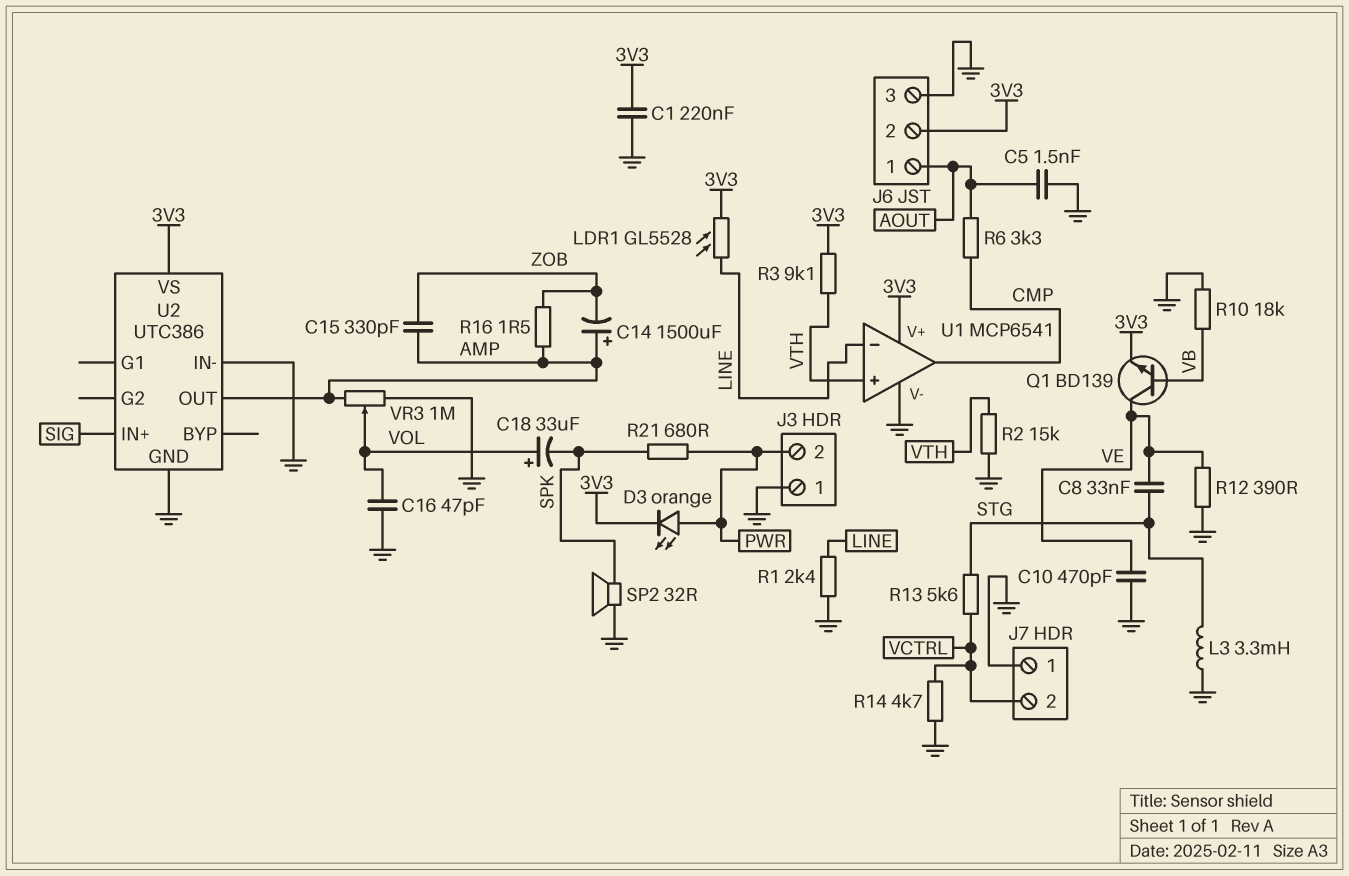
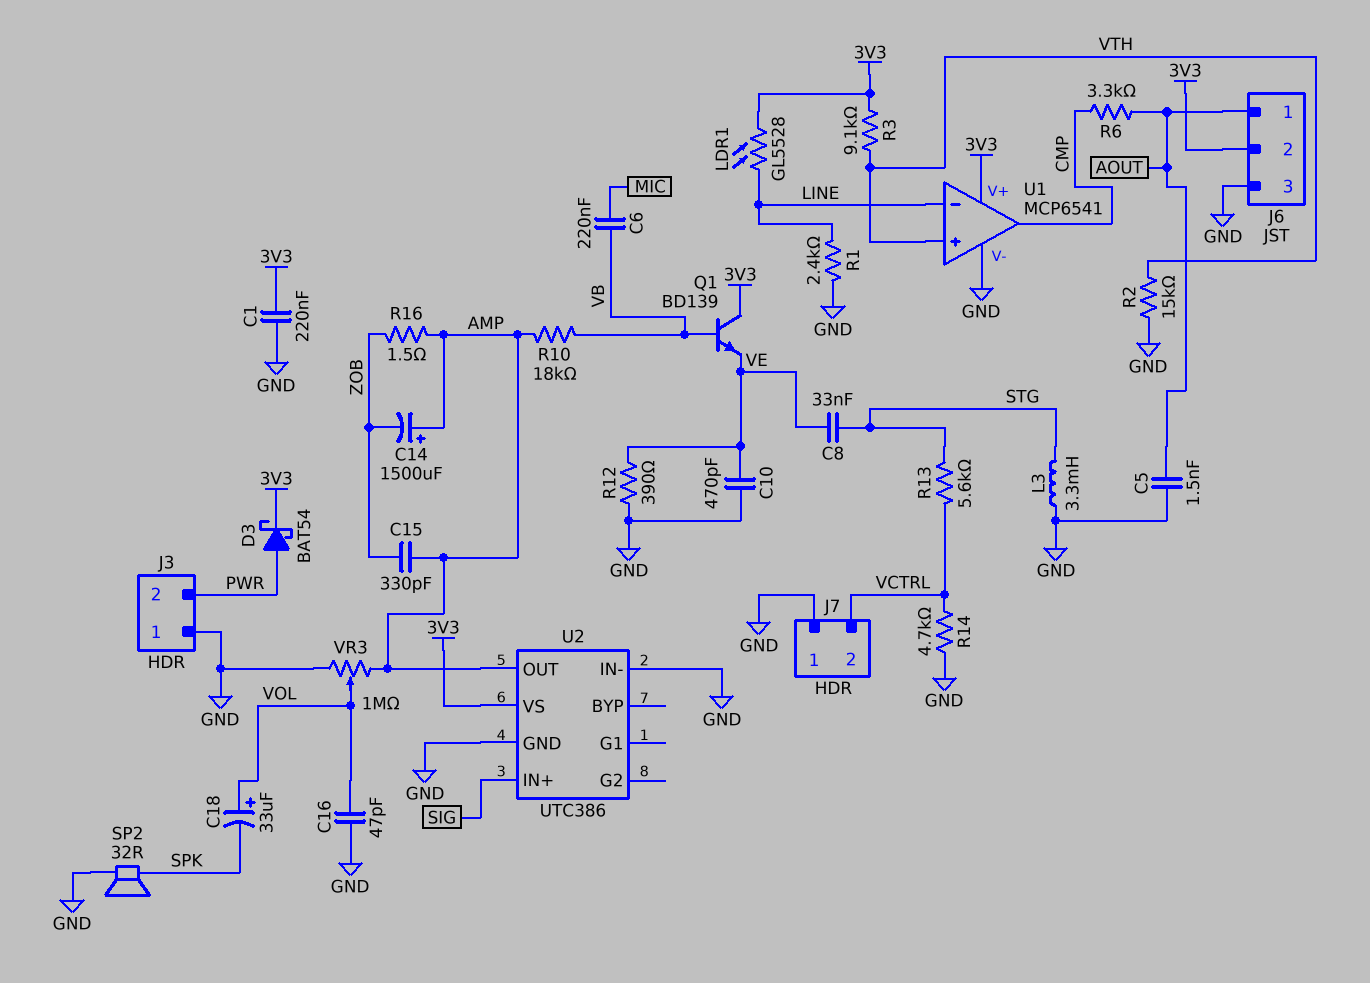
C6: none -> 220nF (MIC, VB)
D3: LED orange (A PWR, K 3V3) -> schottky BAT54 (A PWR, K 3V3)
Q1: NPN BD139 (B VB, C VE, E 3V3) -> NPN BD139 (B VB, C 3V3, E VE)
R10: 18k (GND, VB) -> 18k (AMP, VB)
R21: 680 (PWR, SPK) -> none

